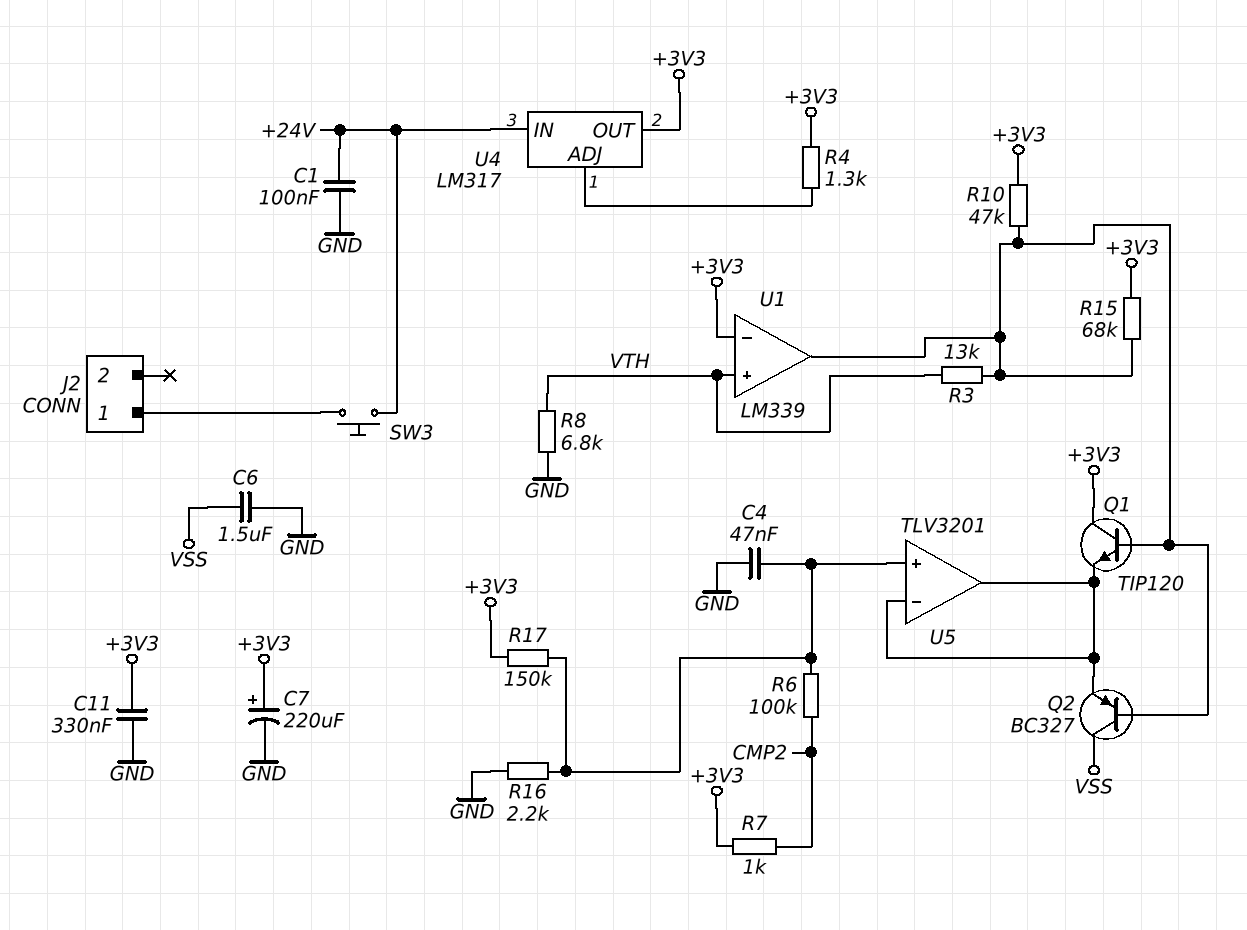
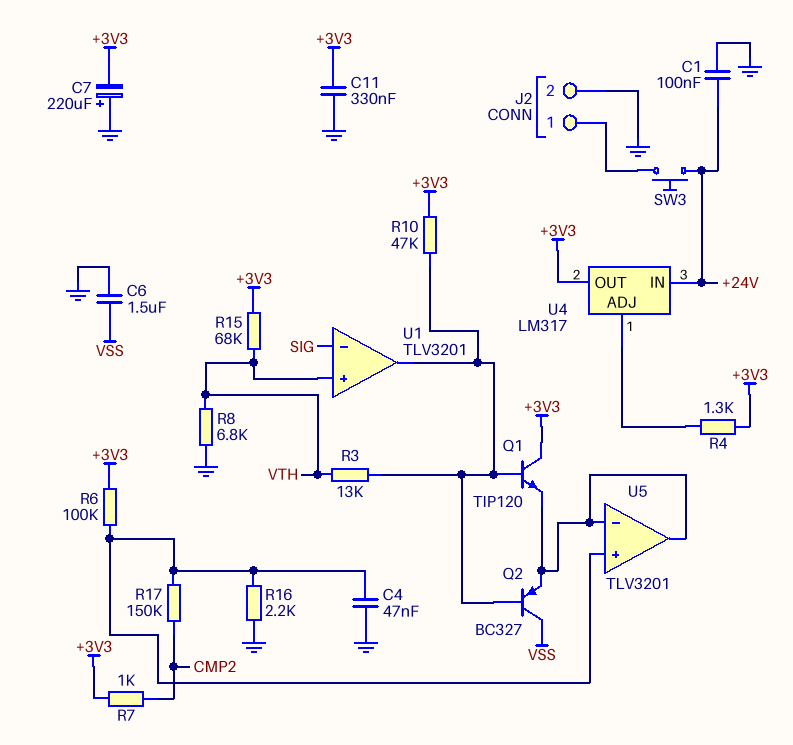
C7: 220uF (plus +3V3, minus GND) -> 220uF (plus GND, minus +3V3)
J2 pin 2: none -> GND
R6: 100k (CMP2, U5/in+) -> 100k (+3V3, U5/in+)
R15: 68k (+3V3, U1/out) -> 68k (+3V3, VTH)
R17: 150k (+3V3, U5/in+) -> 150k (CMP2, U5/in+)
U1: LM339 -> TLV3201
U1 pin in-: +3V3 -> SIG

